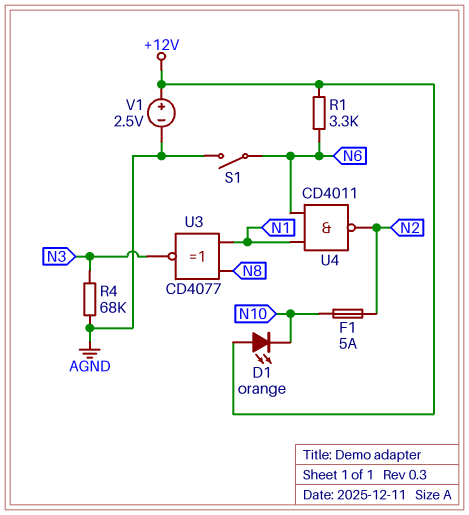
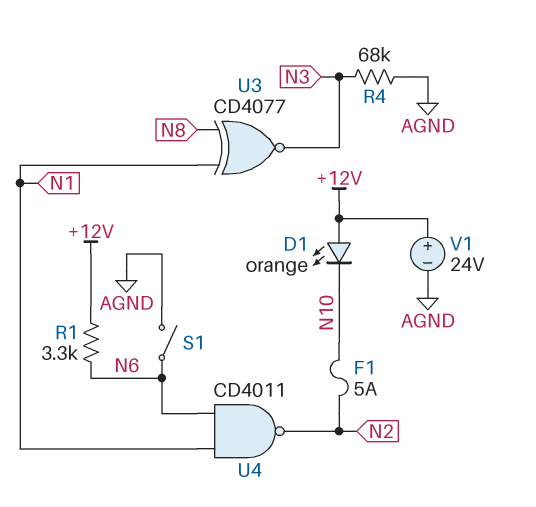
V1: 2.5V (plus +12V, minus AGND) -> 24V (plus +12V, minus AGND)

